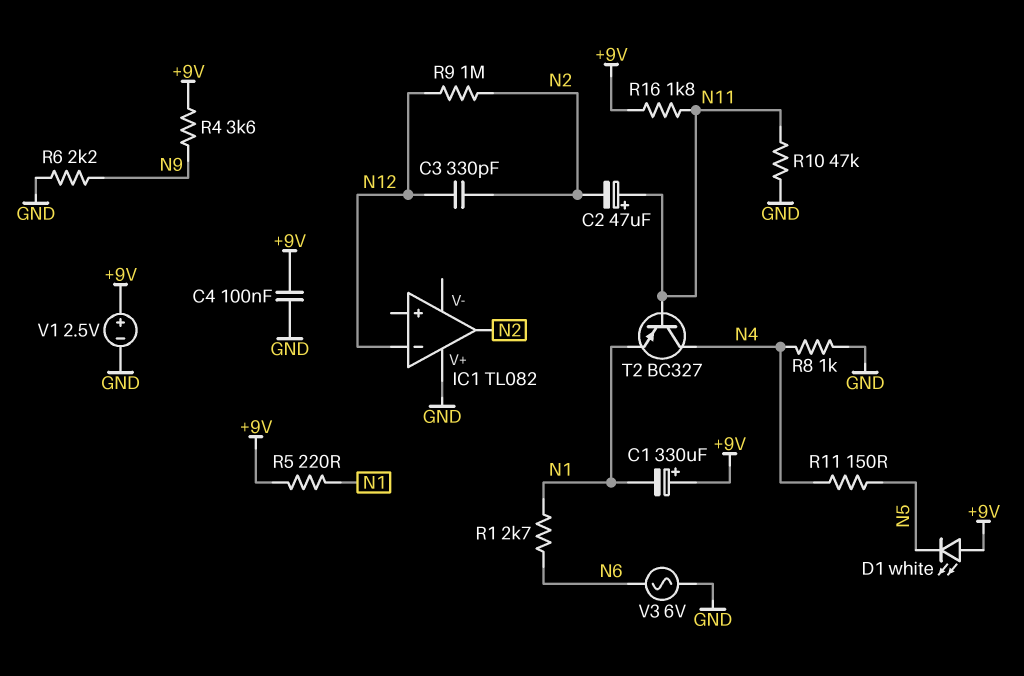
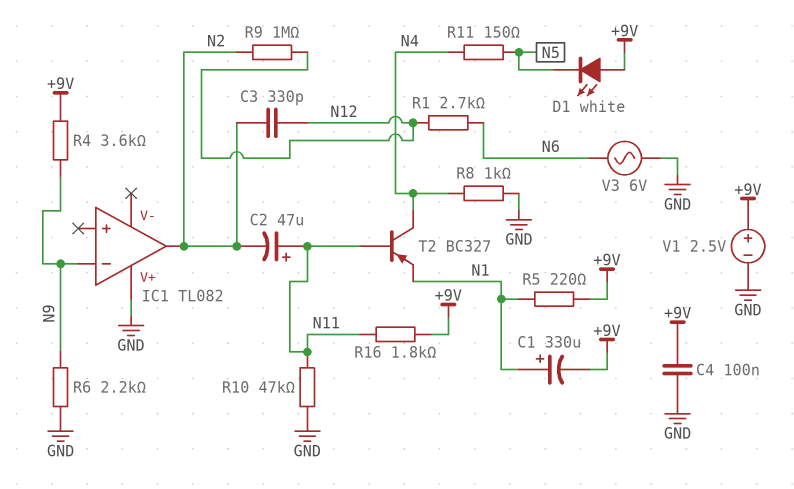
C1: 330uF (plus +9V, minus N1) -> 330uF (plus N1, minus +9V)
IC1 pin in-: N12 -> N9
R1: 2.7k (N1, N6) -> 2.7k (N6, N12)

